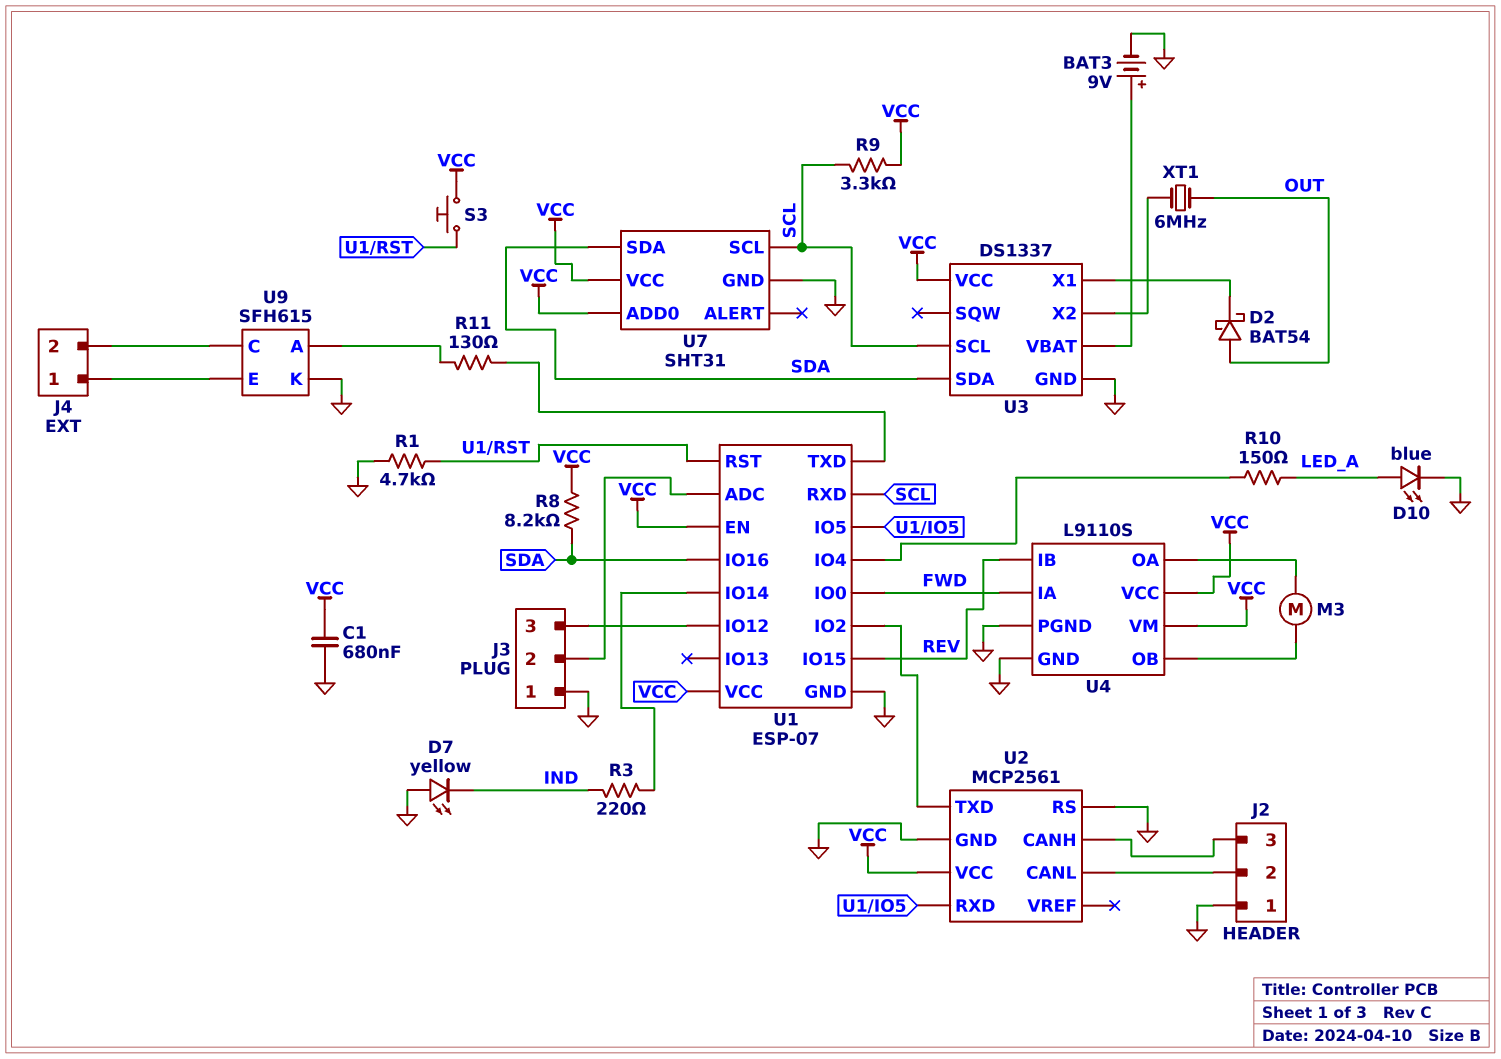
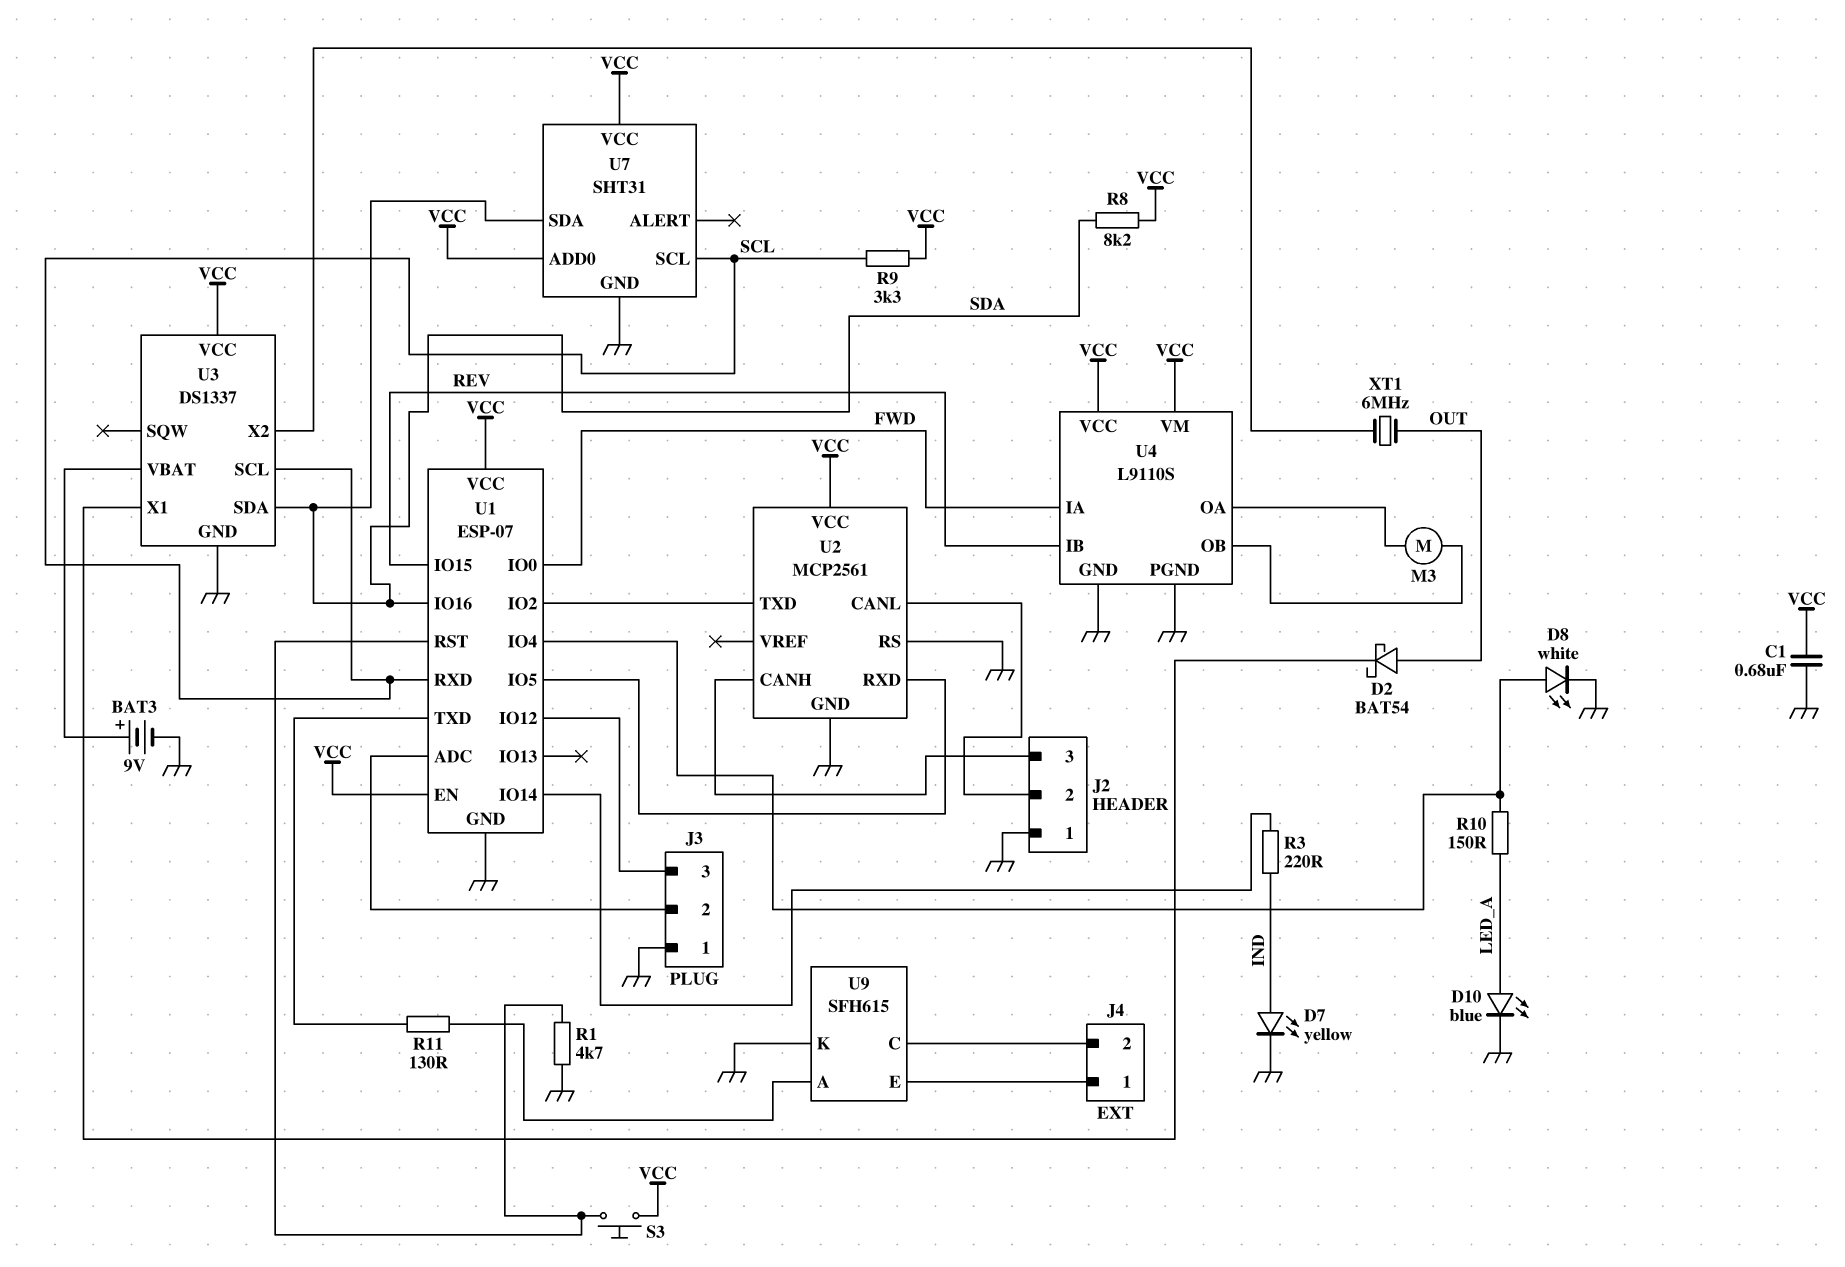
D7: LED yellow (A GND, K IND) -> LED yellow (A IND, K GND)
D8: none -> LED white (A U1/IO4, K GND)

